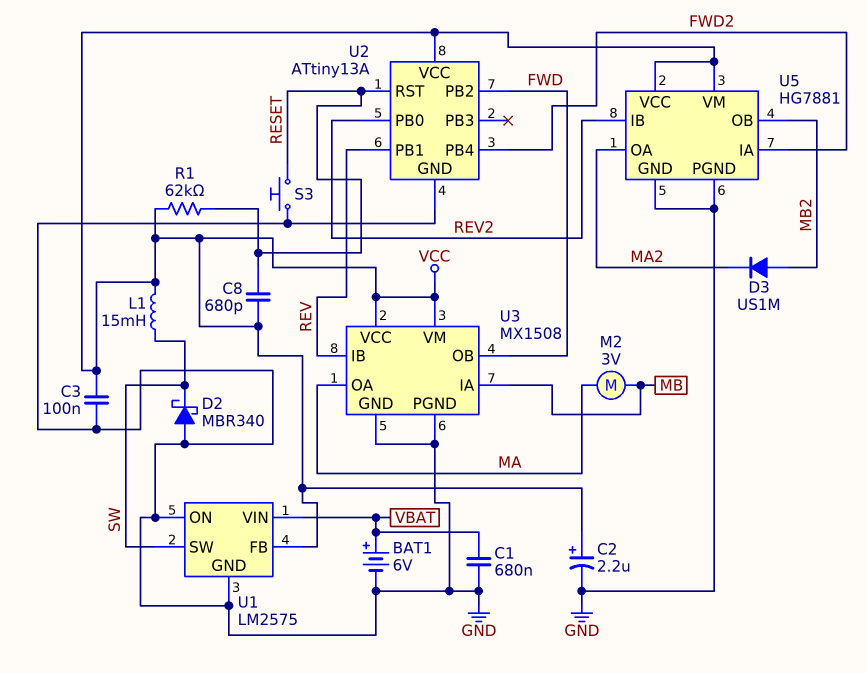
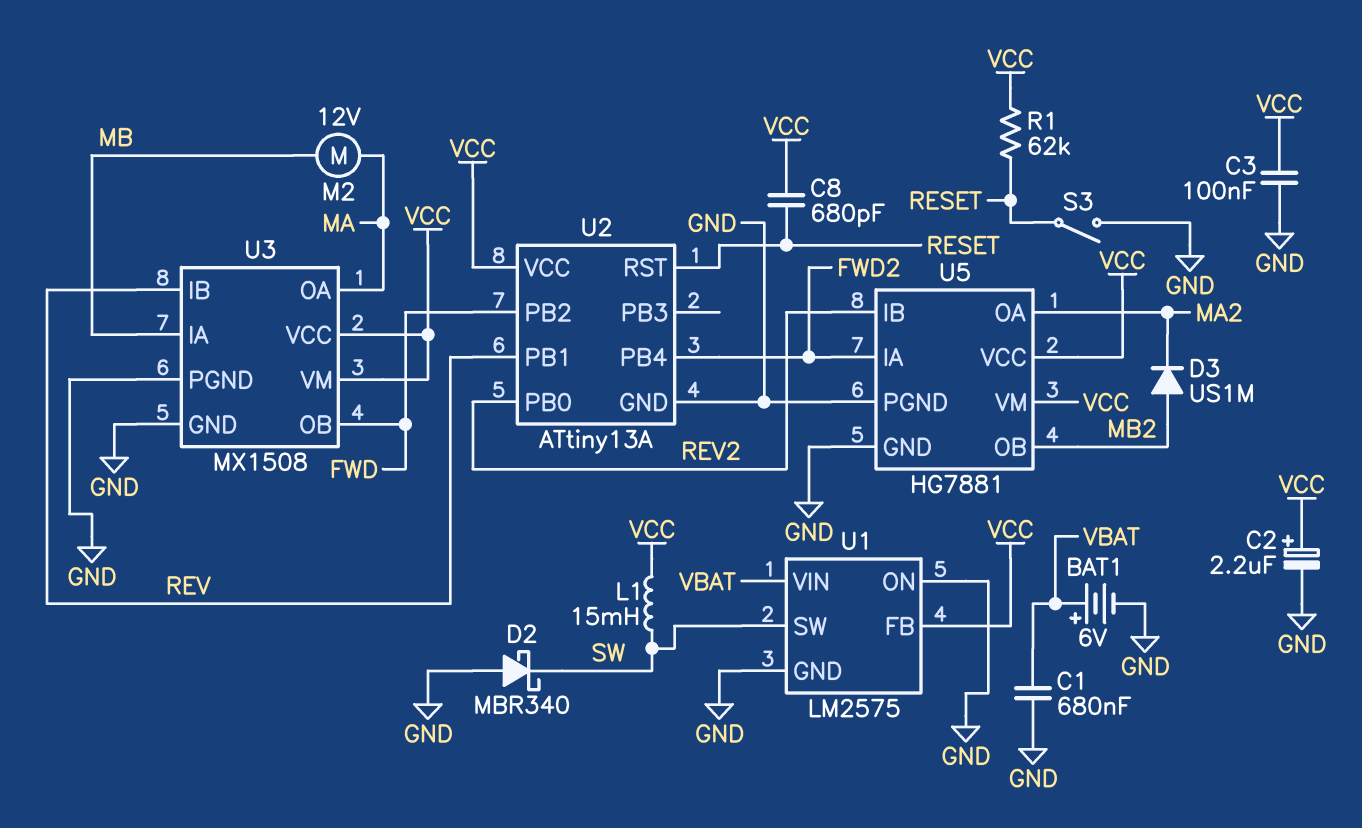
M2: motor 3V (MA, MB) -> motor 12V (MA, MB)
S3: button (GND, RESET) -> switch (GND, RESET)

